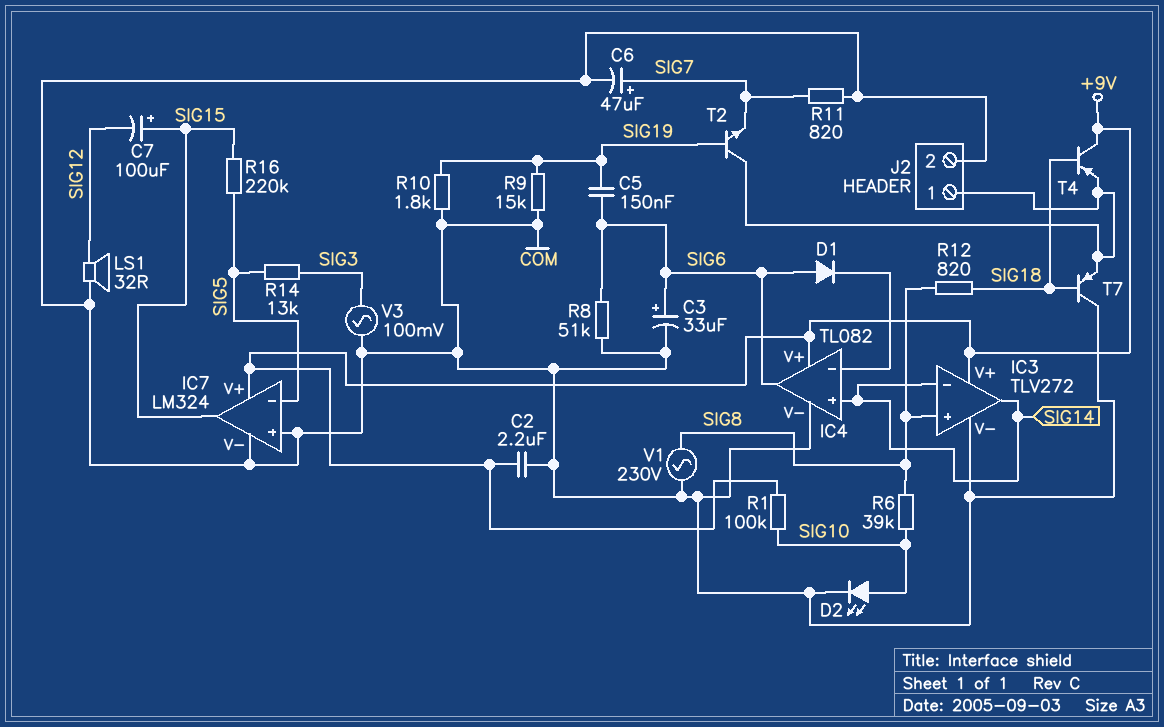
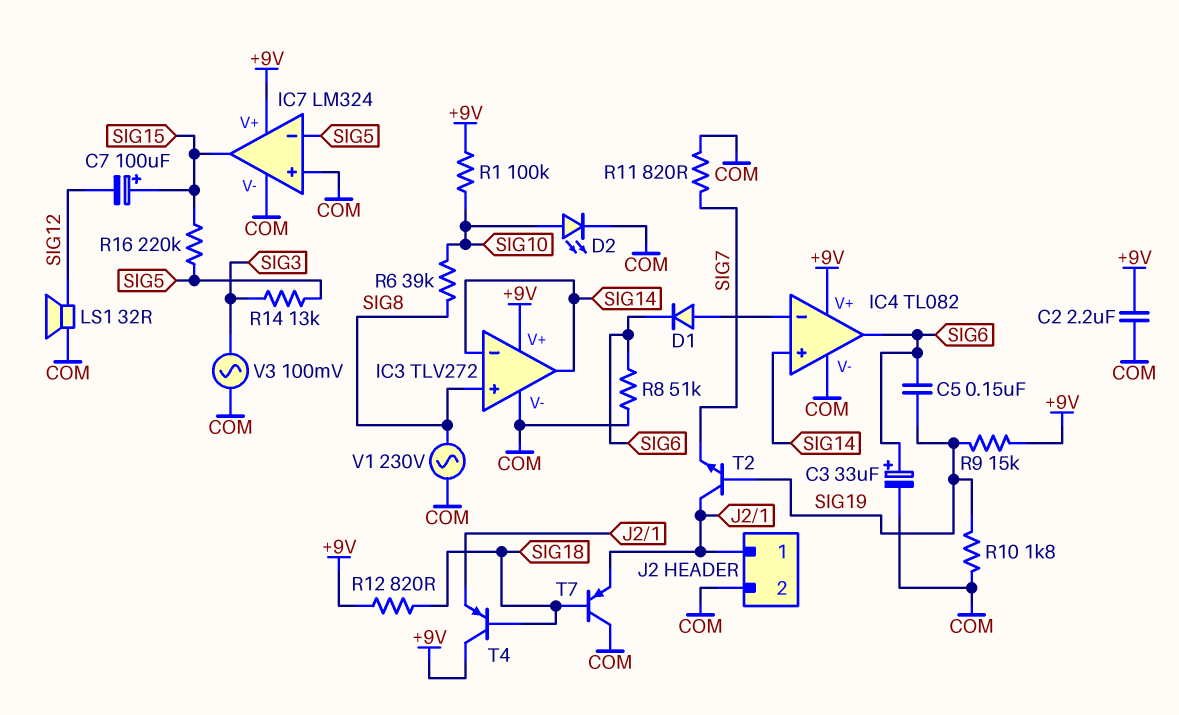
C6: 47uF (plus SIG7, minus COM) -> none
D1: diode (A SIG6, K IC4/in-) -> diode (A IC4/in-, K SIG6)
R9: 15k (COM, SIG19) -> 15k (+9V, SIG19)
R12: 820 (SIG8, SIG18) -> 820 (+9V, SIG18)

